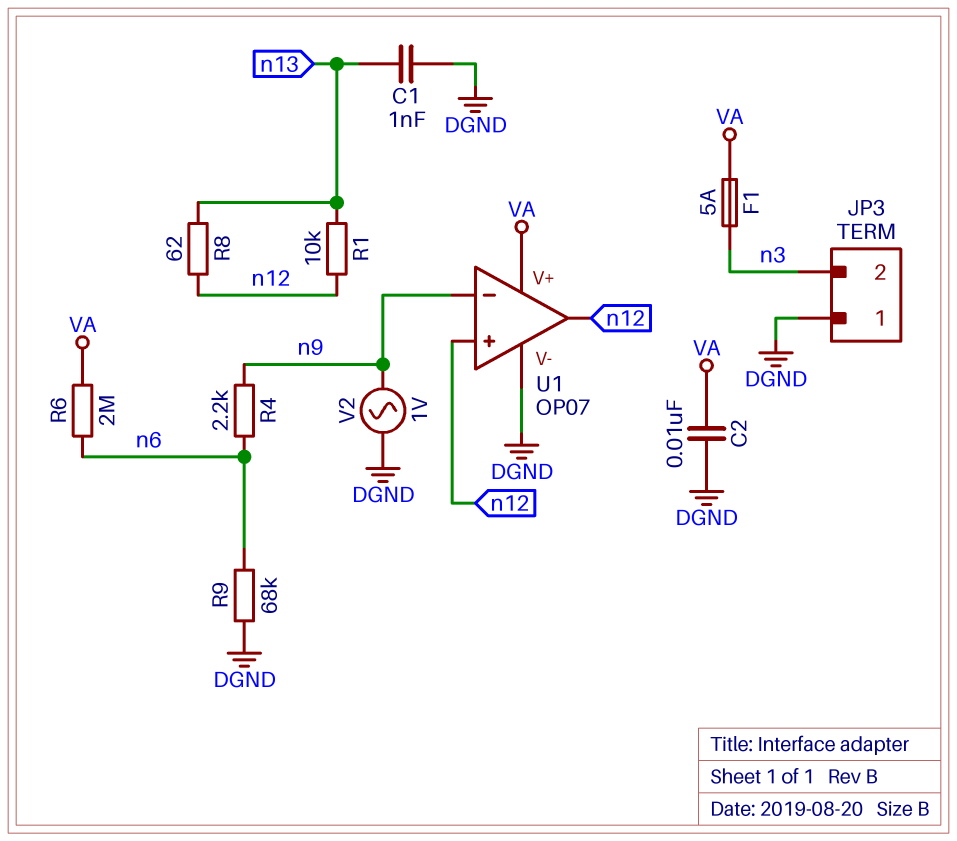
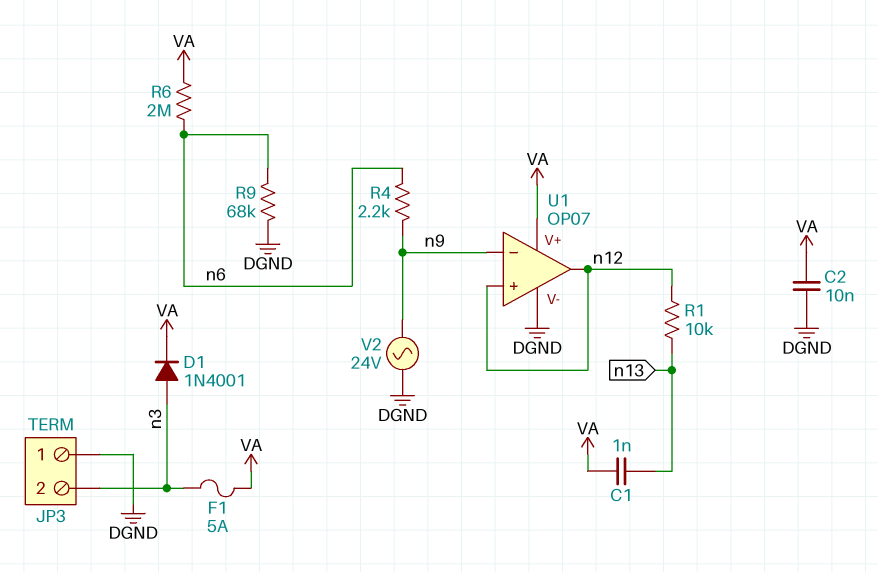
C1: 1nF (DGND, n13) -> 1nF (VA, n13)
D1: none -> diode 1N4001 (A n3, K VA)
R8: 62 (n12, n13) -> none
V2: AC 1V (DGND, n9) -> AC 24V (DGND, n9)

